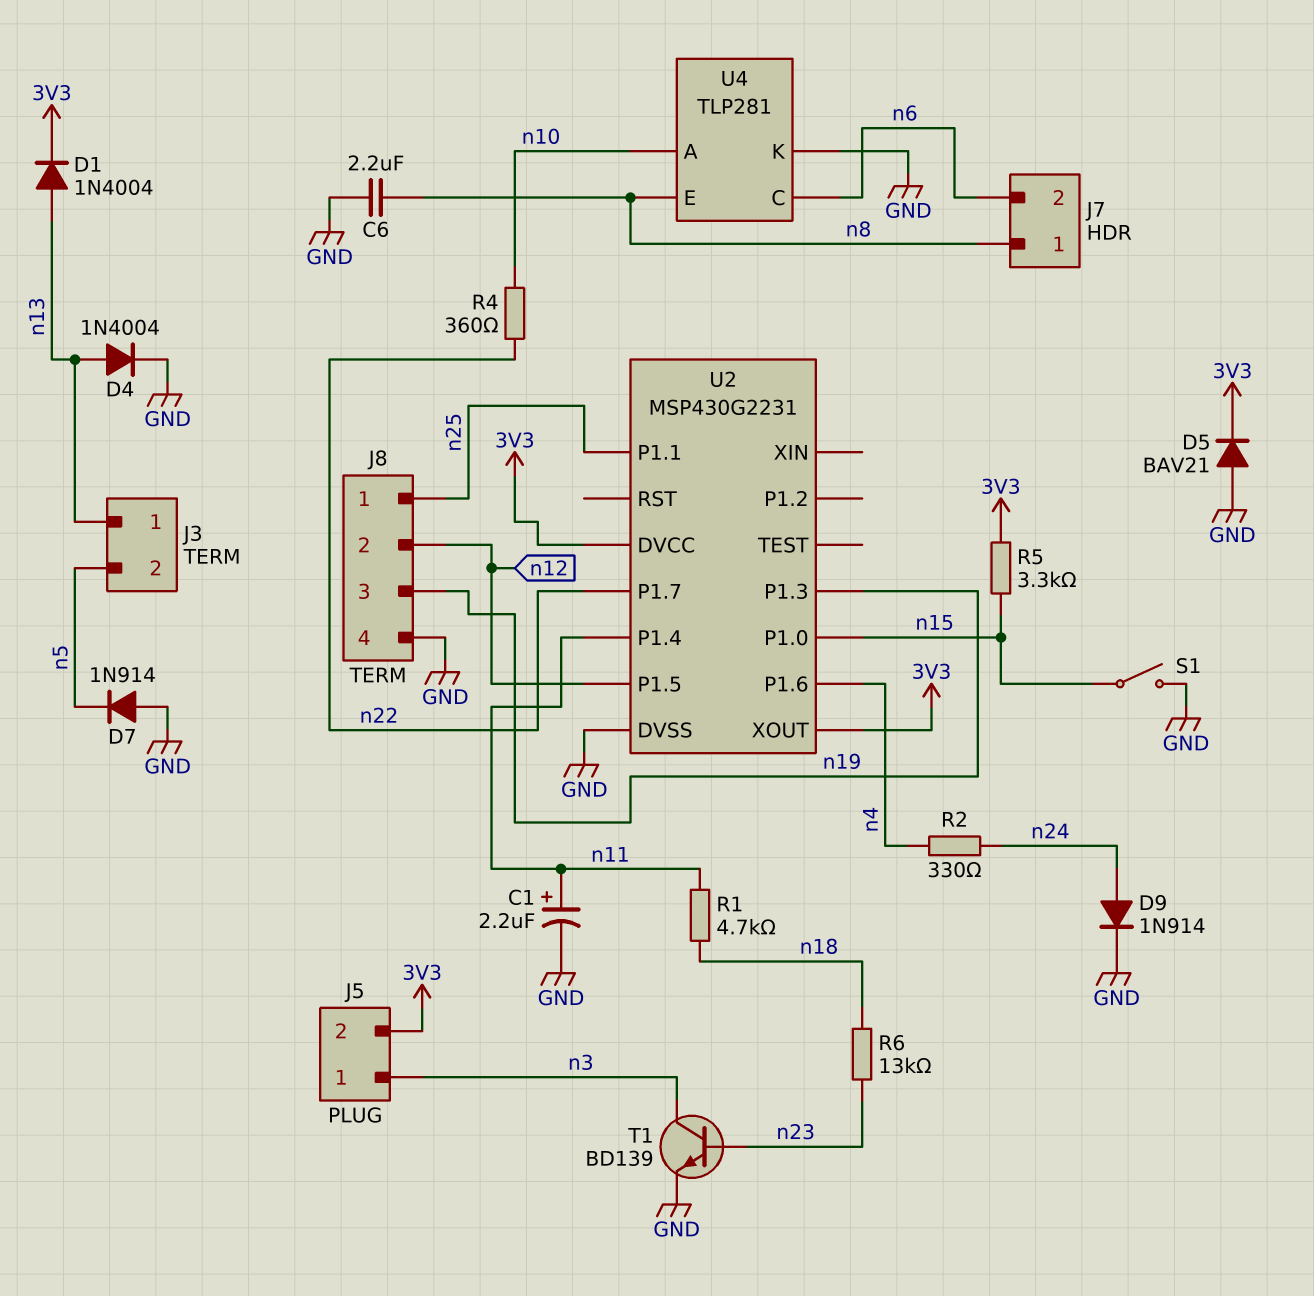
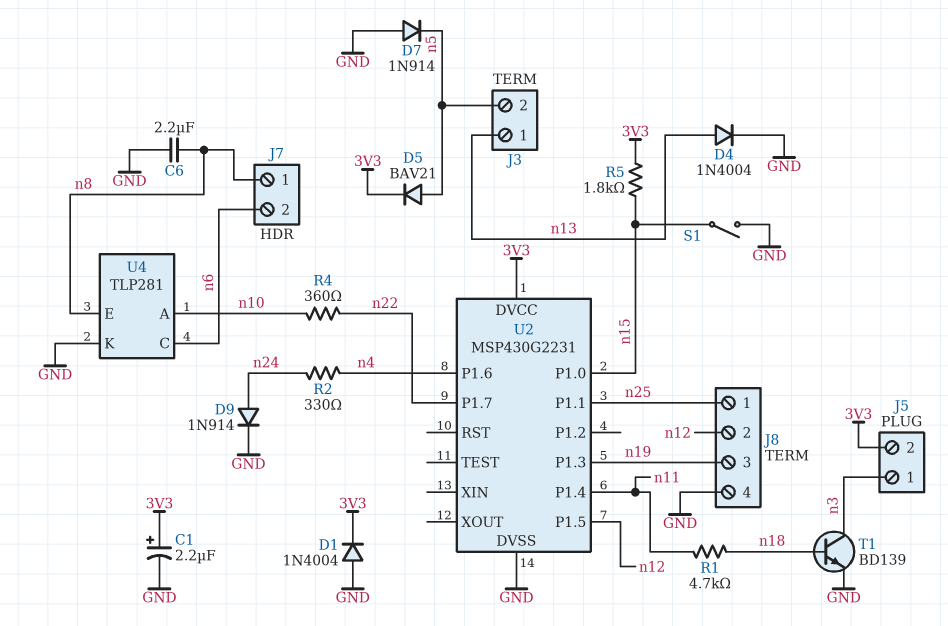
C1: 2.2uF (plus n11, minus GND) -> 2.2uF (plus 3V3, minus GND)
D1: diode 1N4004 (A n13, K 3V3) -> diode 1N4004 (A GND, K 3V3)
D5: diode BAV21 (A GND, K 3V3) -> diode BAV21 (A n5, K 3V3)
R5: 3.3k (3V3, n15) -> 1.8k (3V3, n15)
R6: 13k (n18, n23) -> none
T1: NPN BD139 (B n23, C n3, E GND) -> NPN BD139 (B n18, C n3, E GND)
U2 pin XOUT: 3V3 -> none

